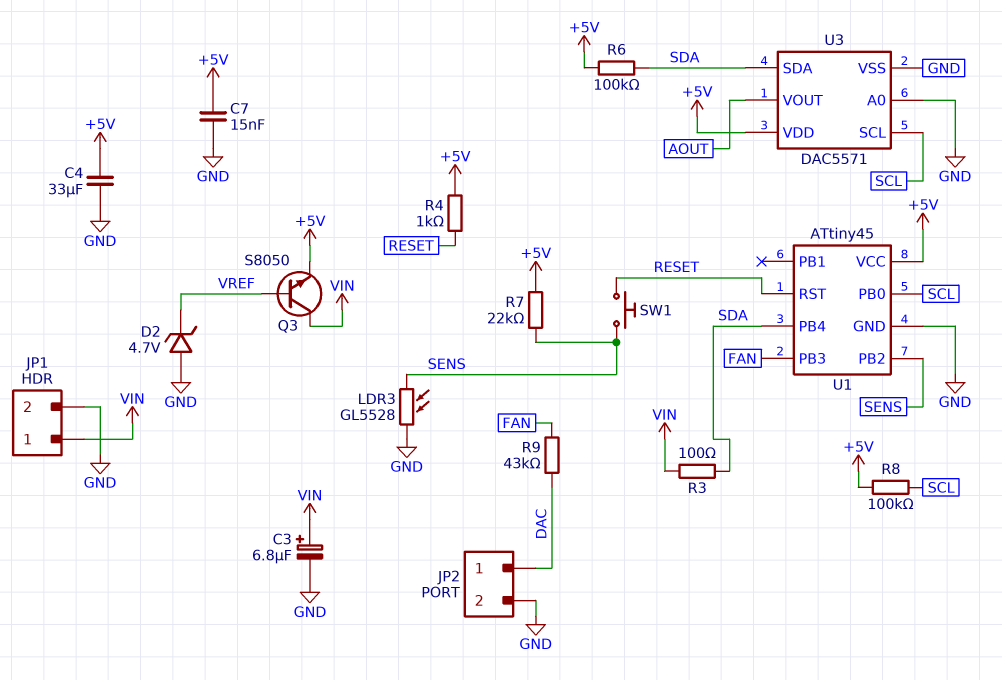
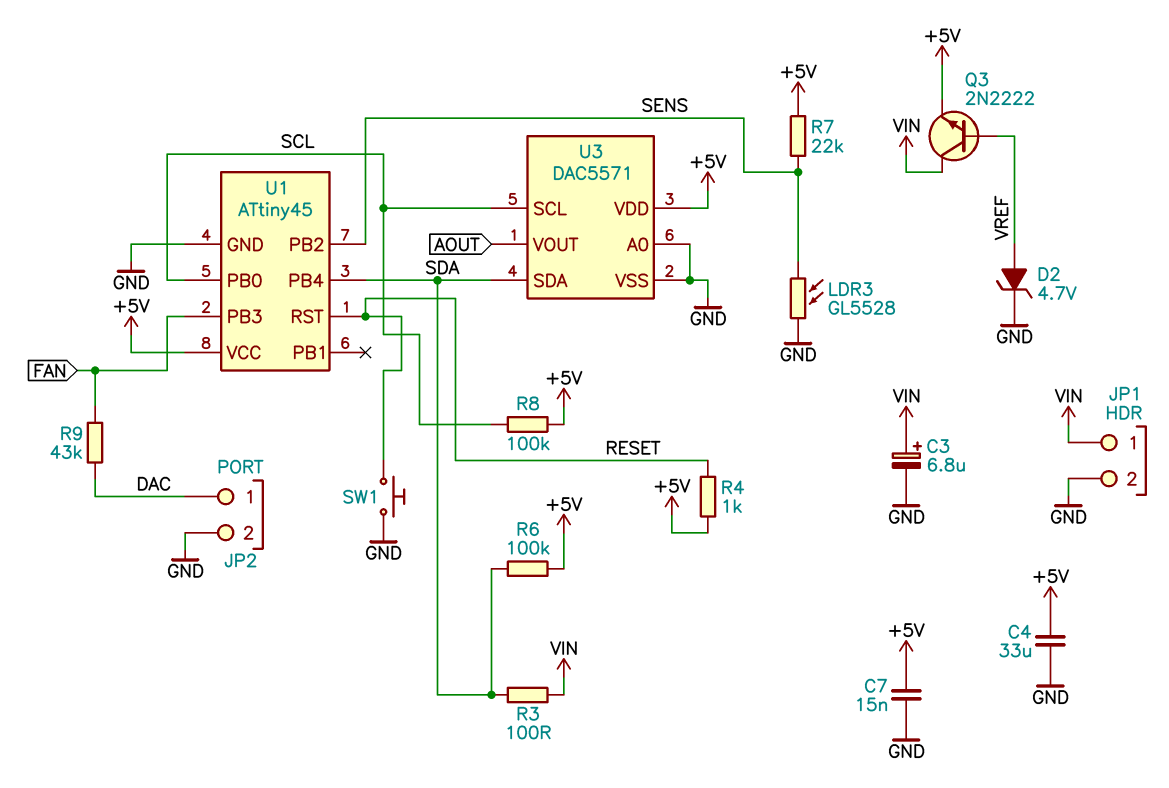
D2: zener 4.7V (A GND, K VREF) -> zener 4.7V (A VREF, K GND)
Q3: NPN S8050 (B VREF, C VIN, E +5V) -> NPN 2N2222 (B VREF, C VIN, E +5V)
SW1: button (RESET, SENS) -> button (GND, RESET)

